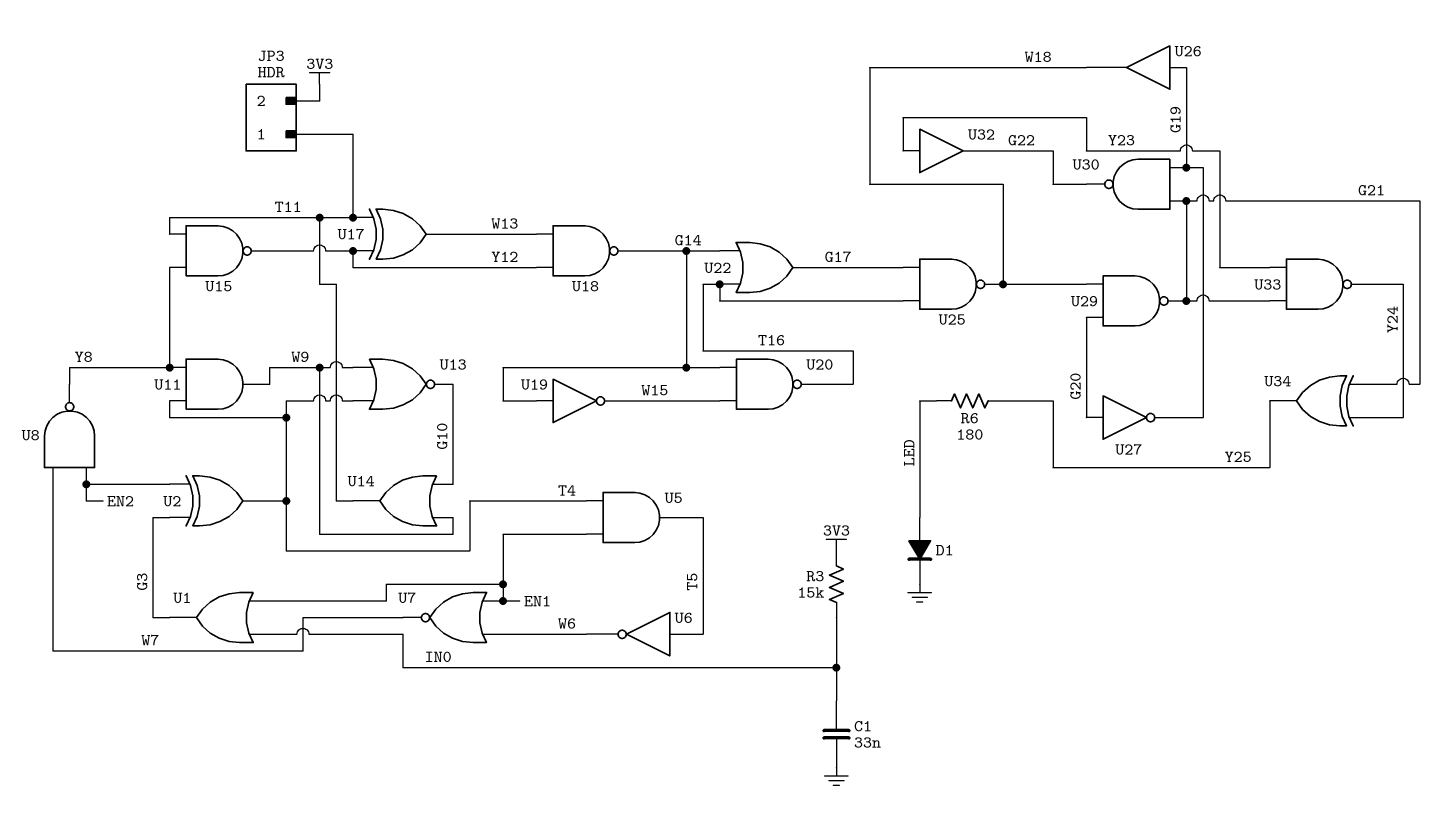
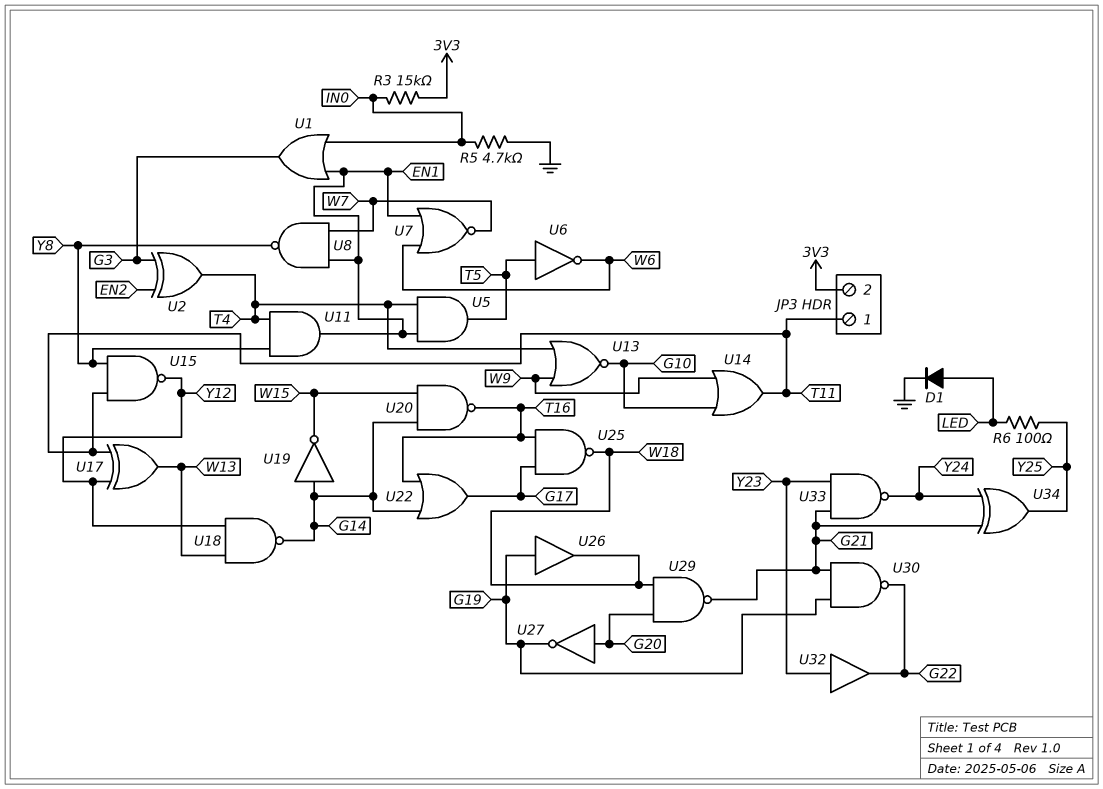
C1: 33nF (GND, IN0) -> none
R5: none -> 4.7k (GND, IN0)
R6: 180 (LED, Y25) -> 100 (LED, Y25)
U8: NAND (in EN2, in W7, out Y8) -> NAND (in EN1, in W7, out Y8)
U11: AND (in T4, in Y8, out W9) -> AND (in T4, in Y8, out EN1)

